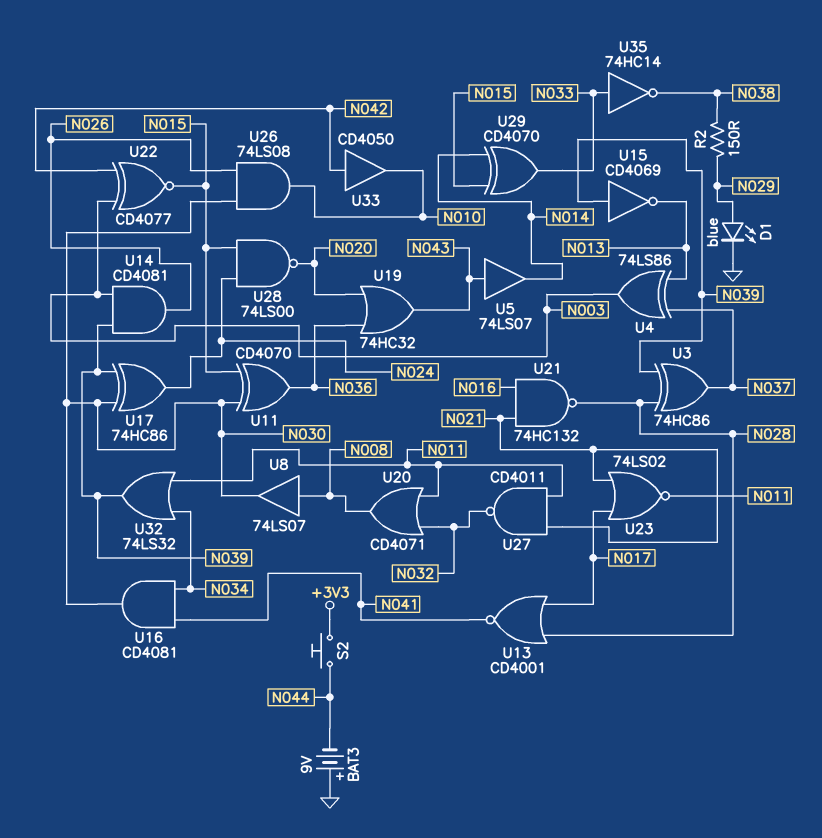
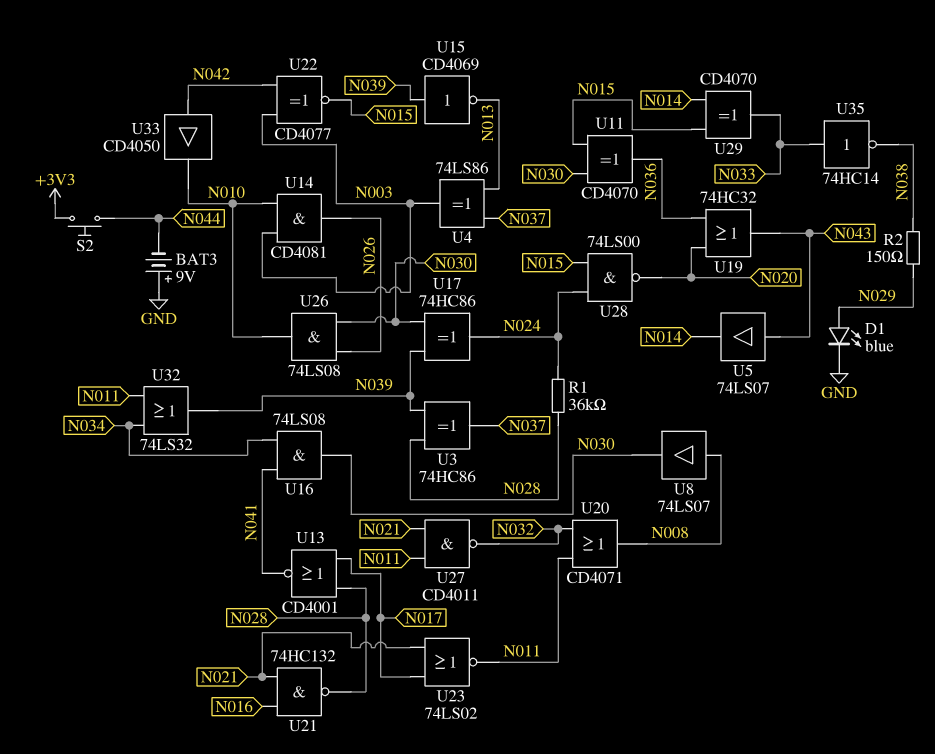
R1: none -> 36k (N024, N028)
U14: AND CD4081 (in N003, in N039, out N026) -> AND CD4081 (in N003, in N010, out N026)
U16: AND CD4081 (in N034, in N041, out N030) -> AND 74LS08 (in N034, in N041, out N030)

